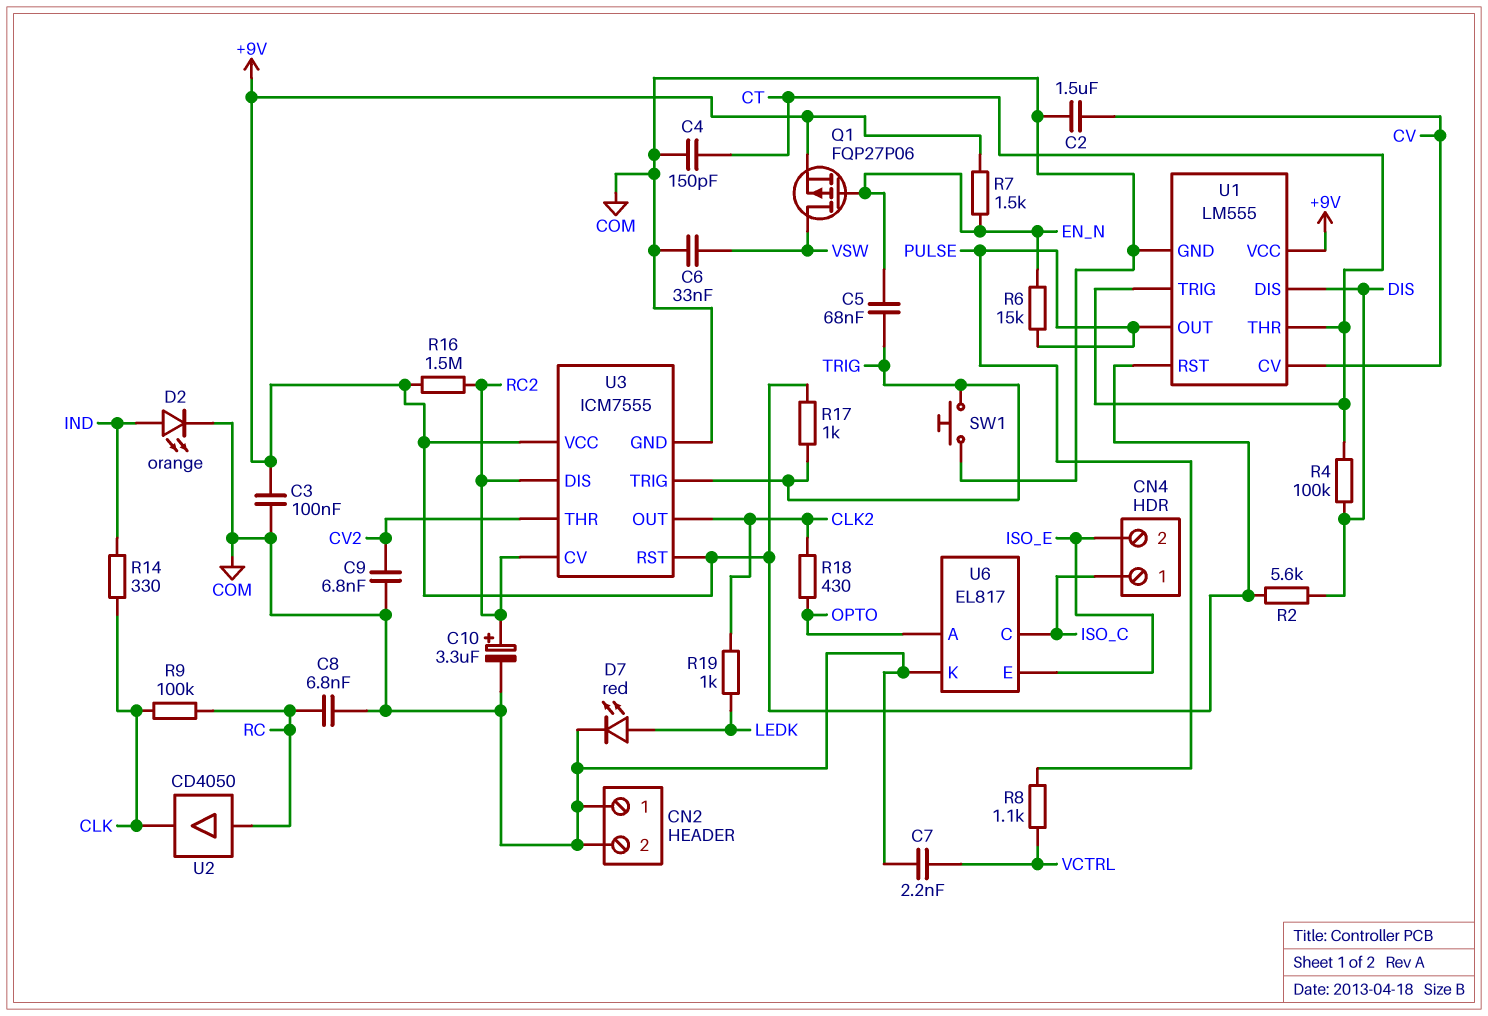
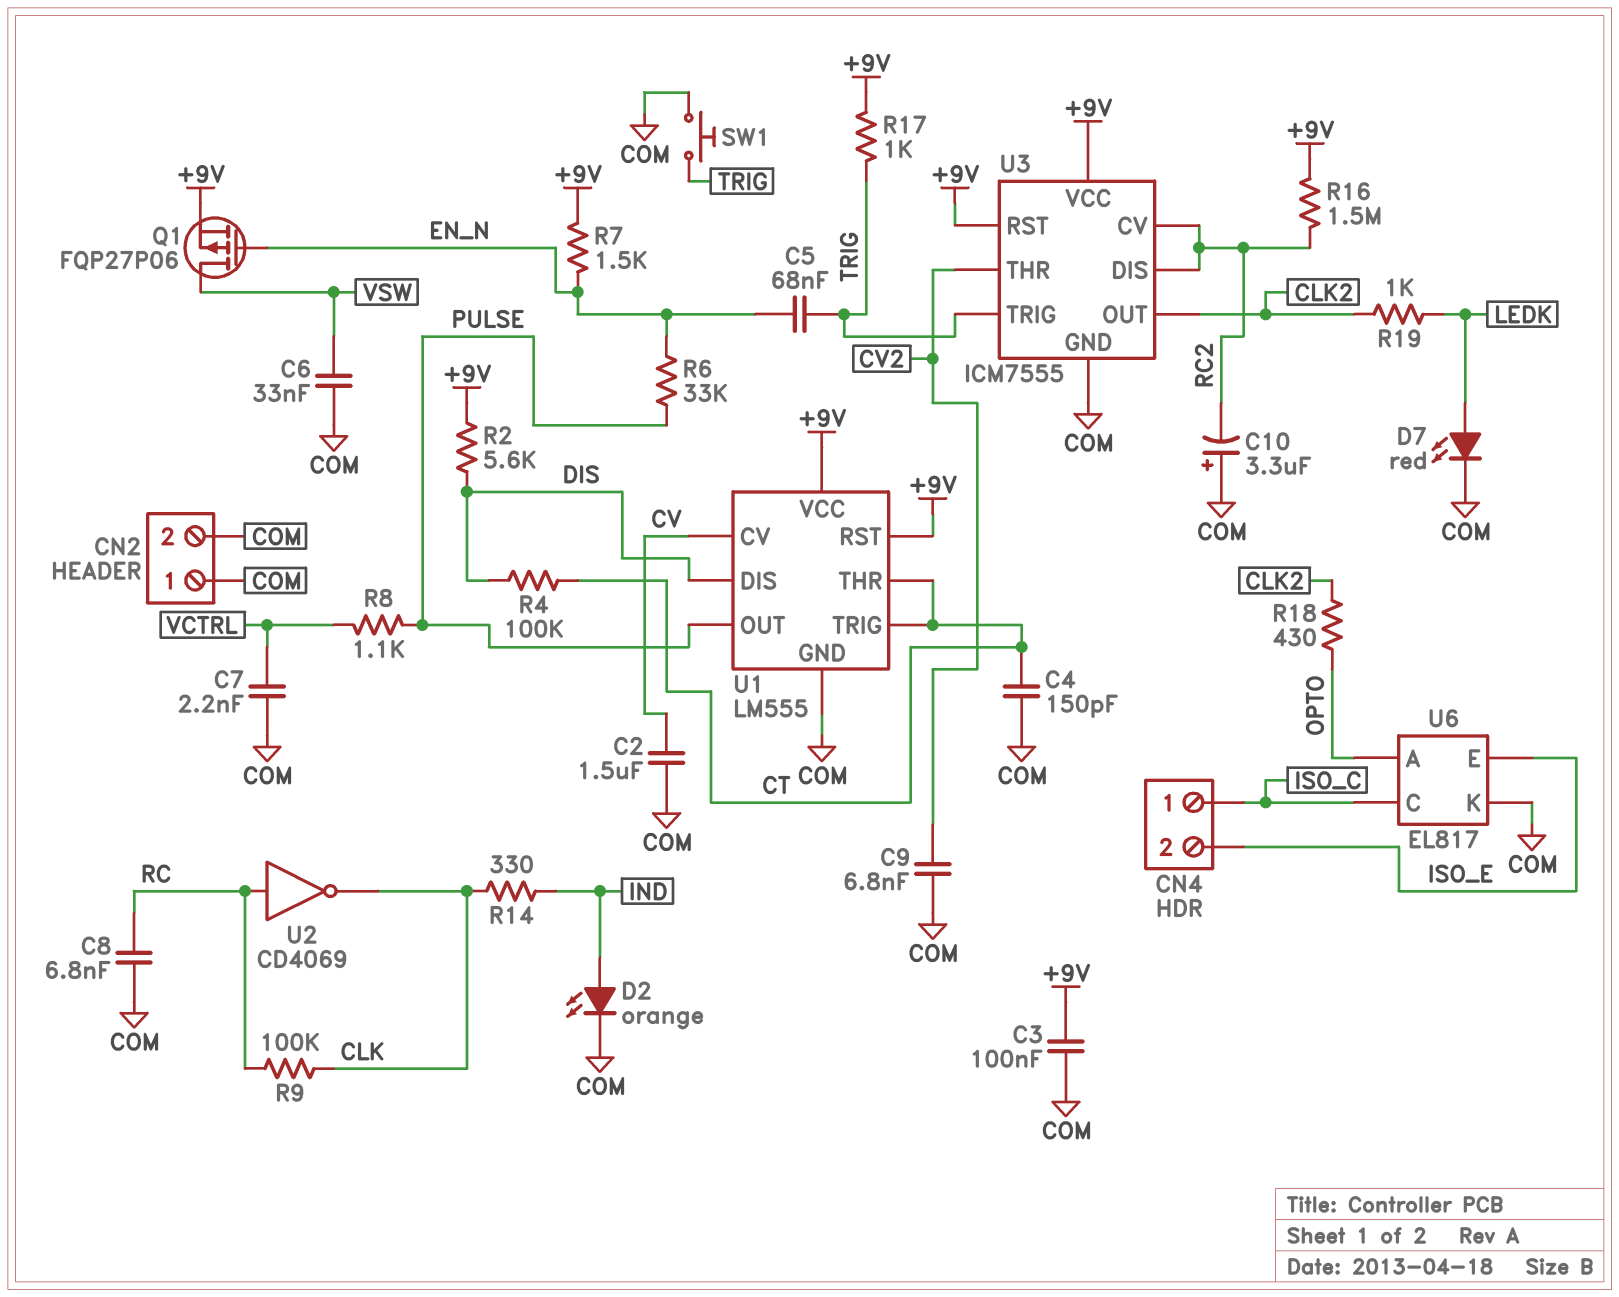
C10: 3.3uF (plus RC2, minus COM) -> 3.3uF (plus COM, minus RC2)
R6: 15k (EN_N, PULSE) -> 33k (EN_N, PULSE)
U2: buffer CD4050 (in RC, out CLK) -> NOT CD4069 (in RC, out CLK)

